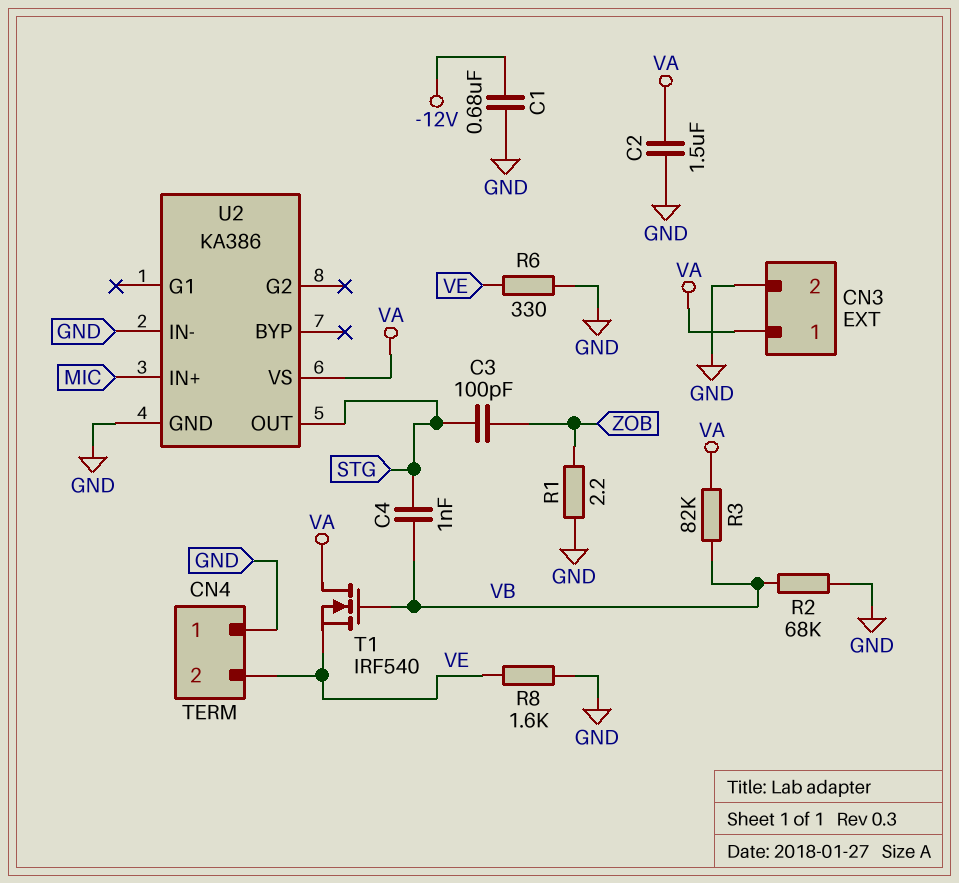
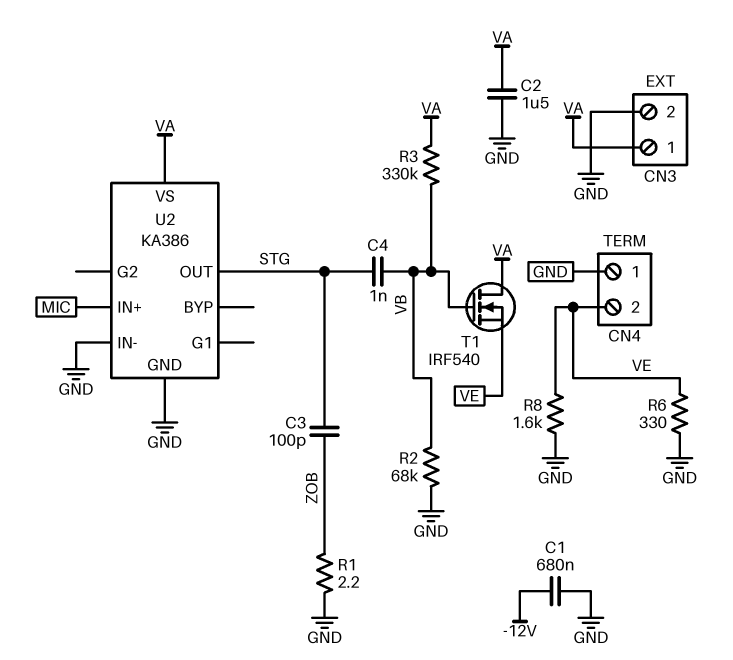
R3: 82k (VA, VB) -> 330k (VA, VB)

